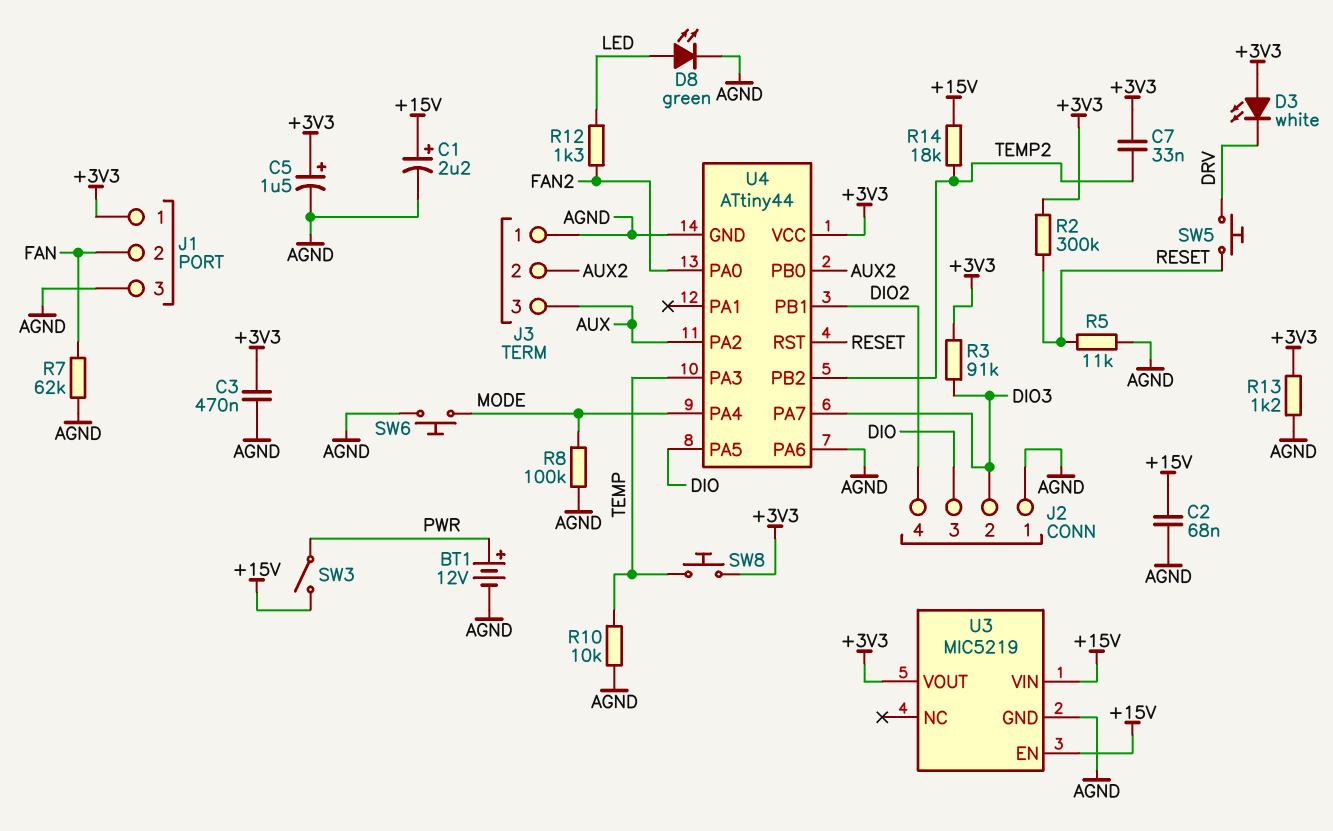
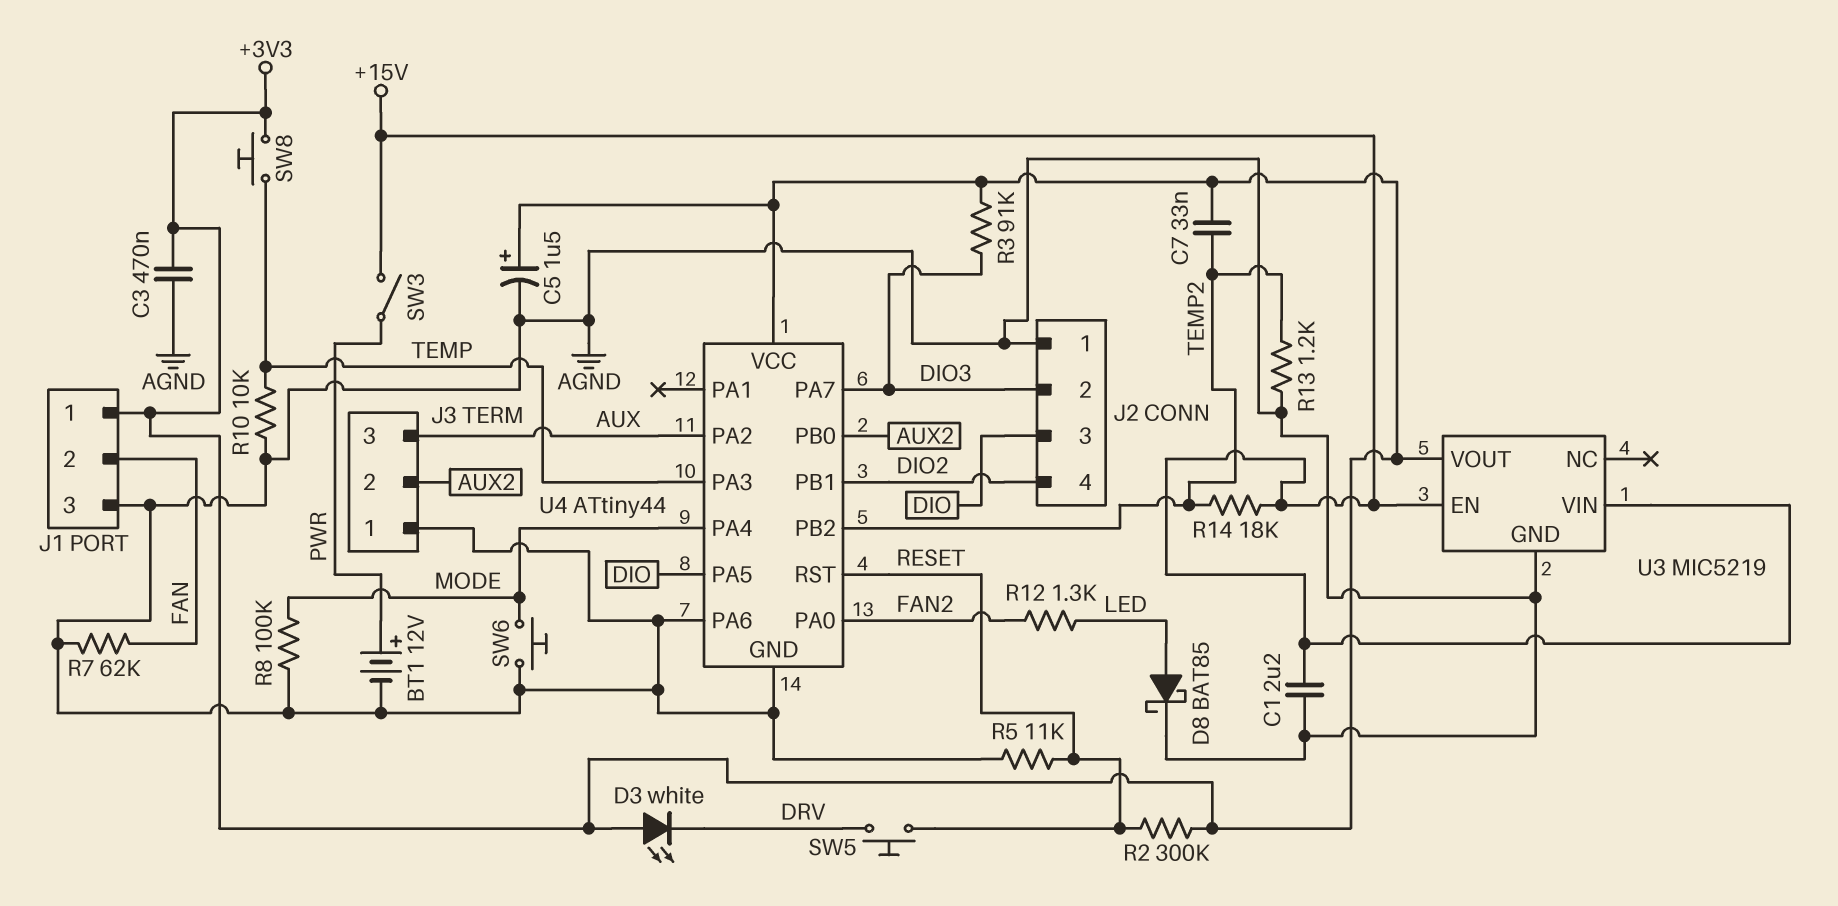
C1: 2.2uF (plus +15V, minus AGND) -> 2.2uF (+15V, AGND)
C2: 68nF (+15V, AGND) -> none
D8: LED green (A LED, K AGND) -> schottky BAT85 (A LED, K AGND)
R13: 1.2k (+3V3, AGND) -> 1.2k (AGND, TEMP2)

